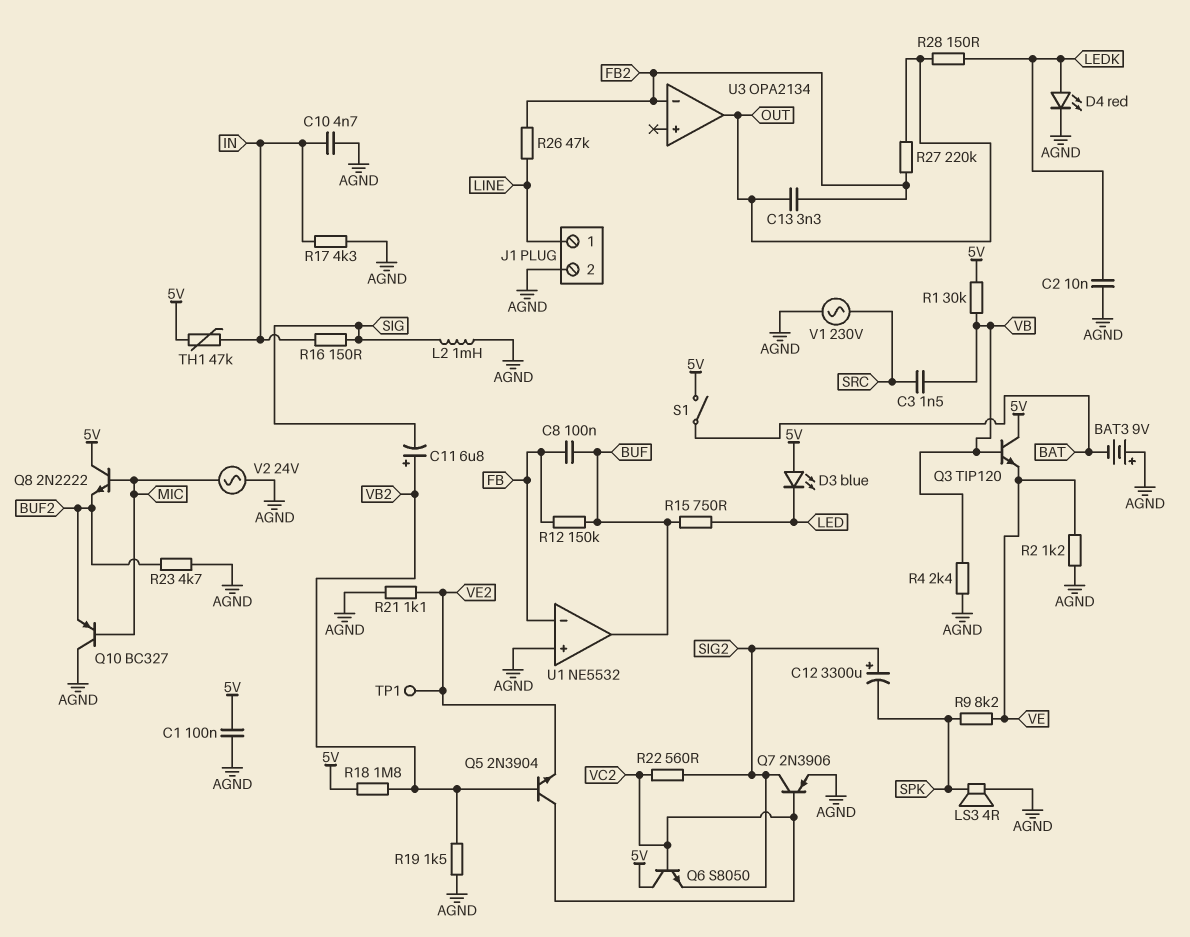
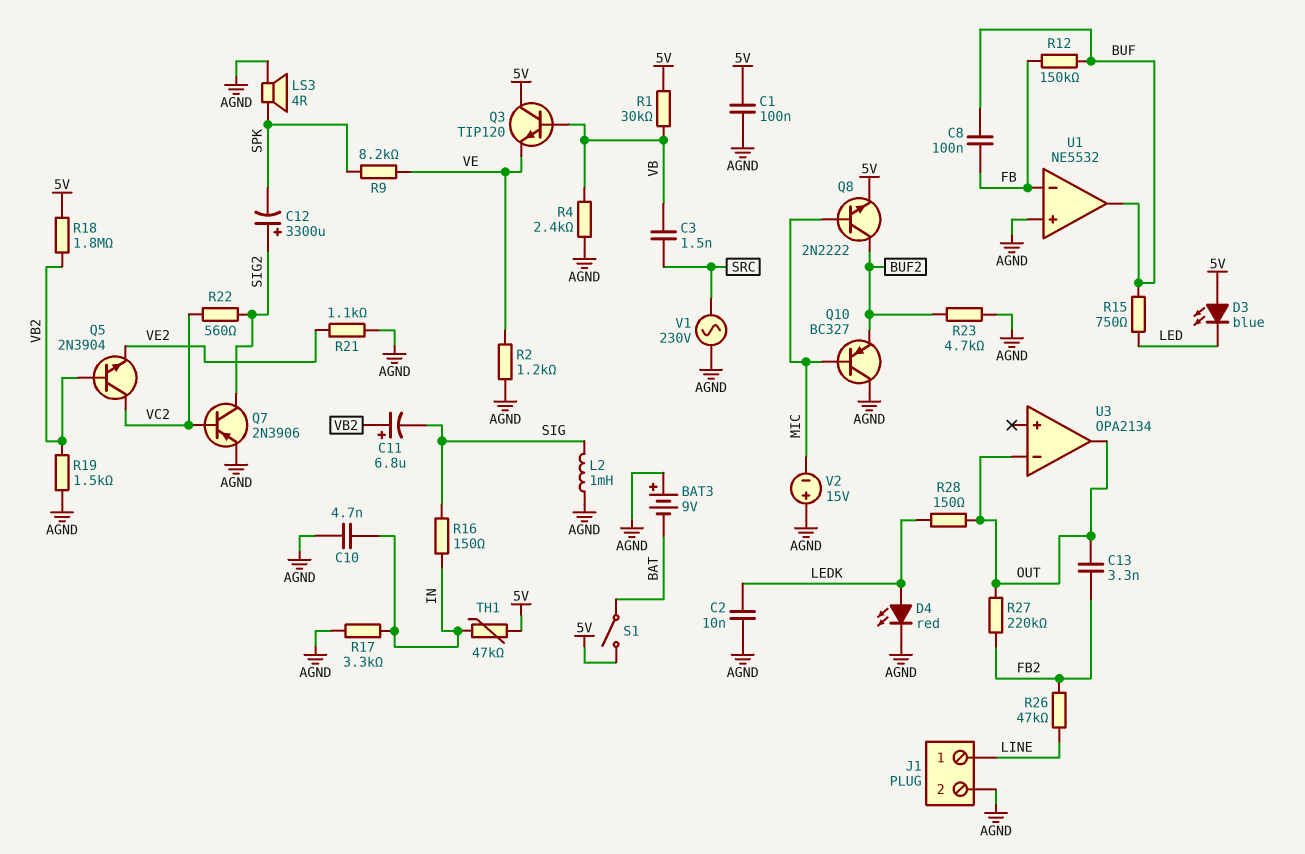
Q6: NPN S8050 (B VC2, C 5V, E SIG2) -> none
Q8: NPN 2N2222 (B MIC, C 5V, E BUF2) -> NPN 2N2222 (B MIC, C BUF2, E 5V)
R17: 4.3k (AGND, IN) -> 3.3k (AGND, IN)
TP1: test point (VE2) -> none
U3 pin in-: FB2 -> OUT
V2: AC 24V (AGND, MIC) -> 15V (plus AGND, minus MIC)

